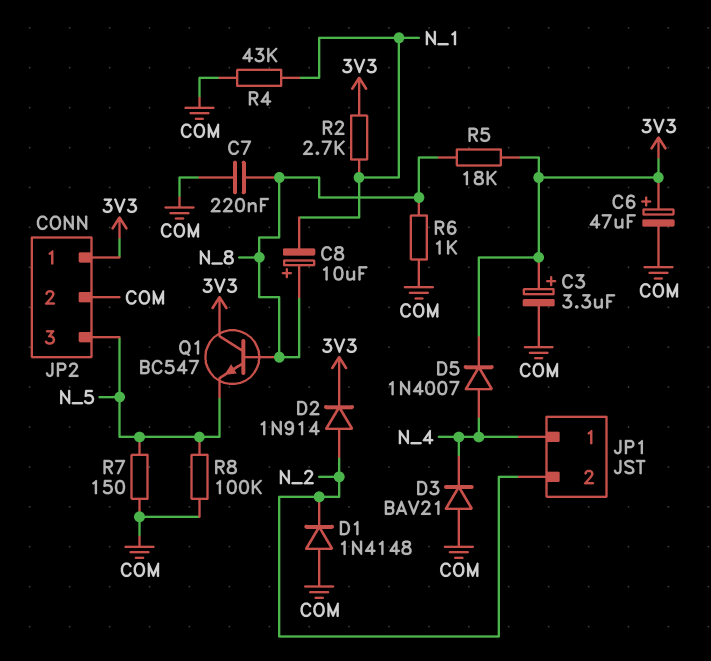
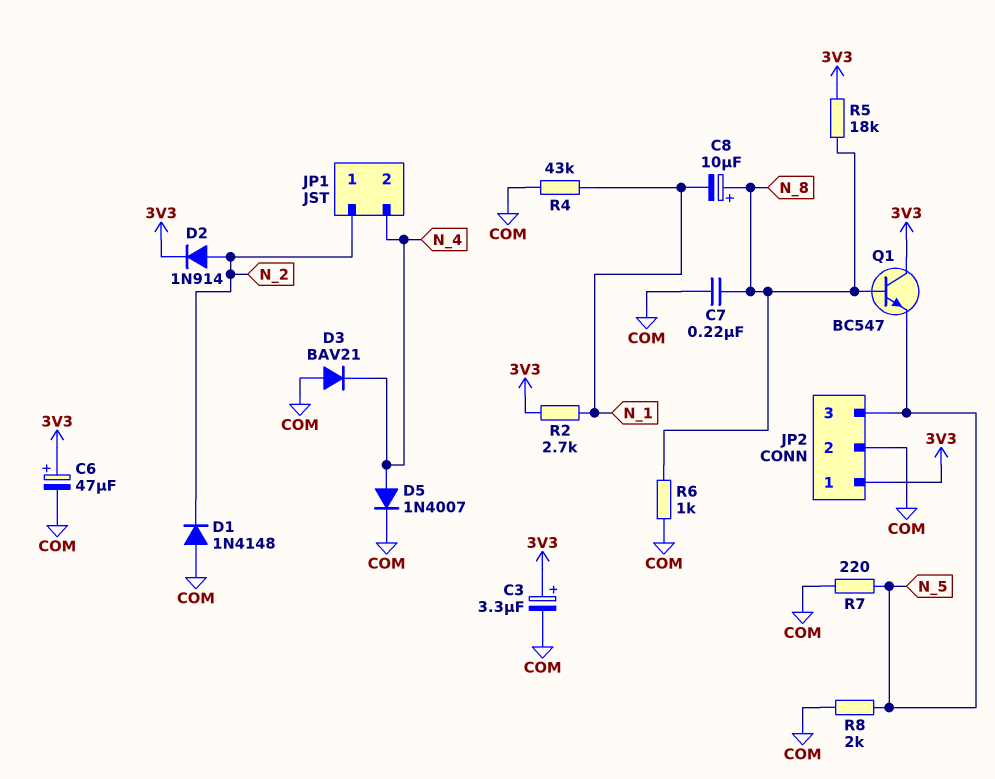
D5: diode 1N4007 (A N_4, K 3V3) -> diode 1N4007 (A N_4, K COM)
JP1 pin 1: N_4 -> N_2
JP1 pin 2: N_2 -> N_4
R7: 150 (COM, N_5) -> 220 (COM, N_5)
R8: 100k (COM, N_5) -> 2k (COM, N_5)

